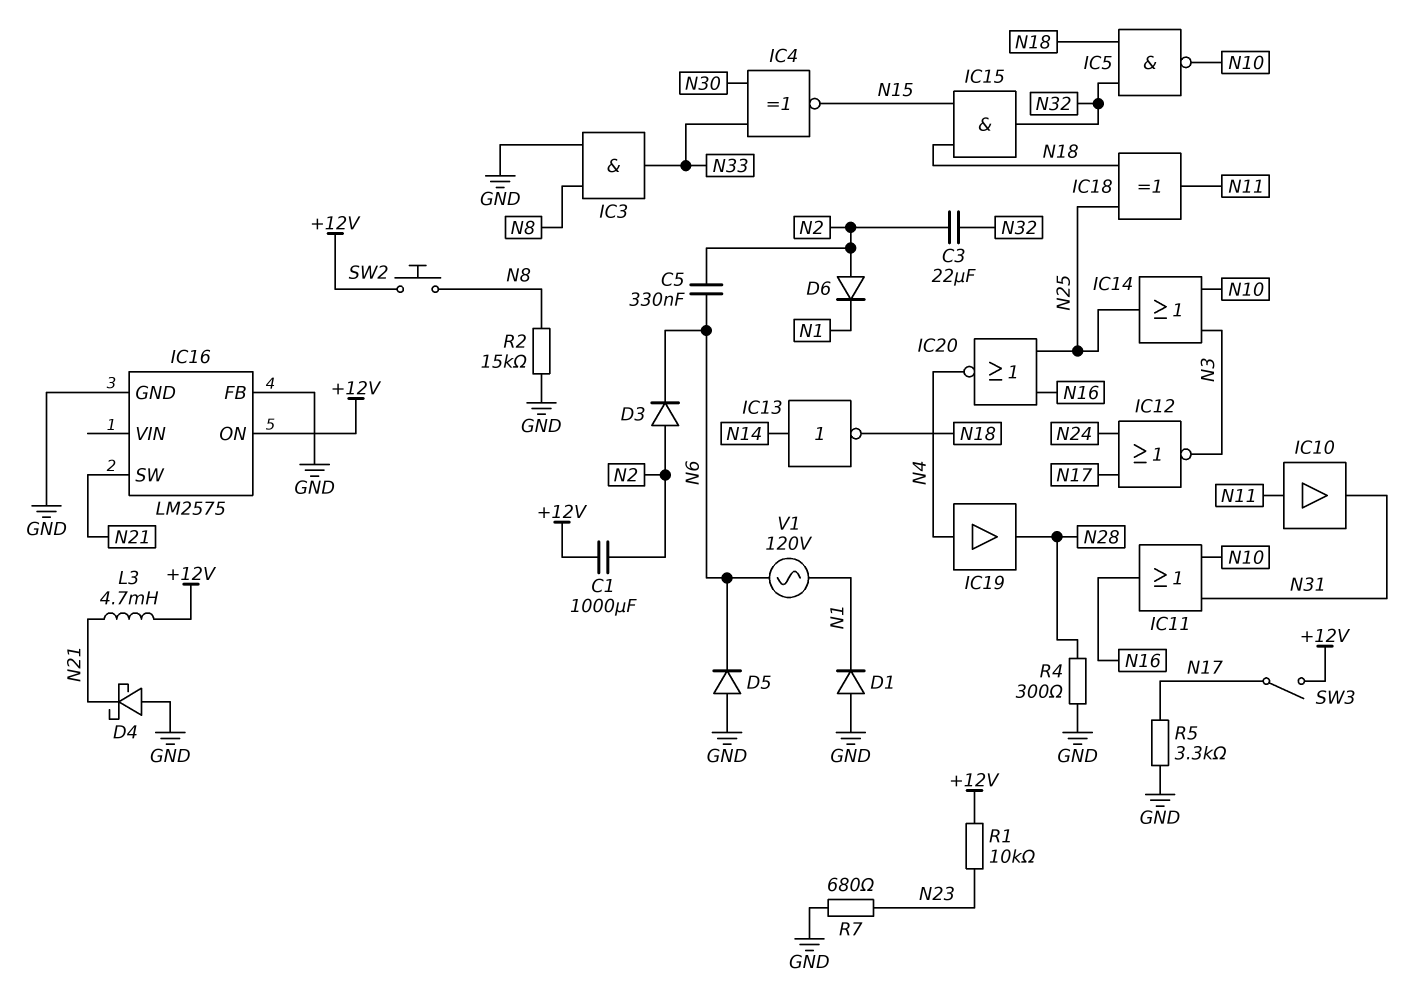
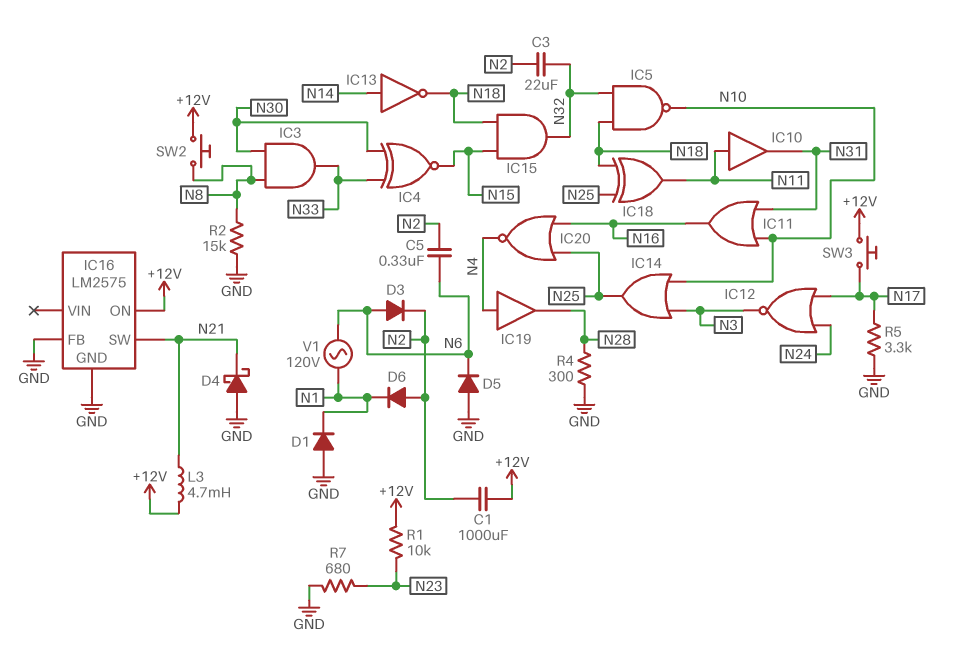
D3: diode (A N2, K N6) -> diode (A N6, K N2)
IC3: AND (in GND, in N8, out N33) -> AND (in N8, in N30, out N33)
SW3: switch (+12V, N17) -> button (+12V, N17)

